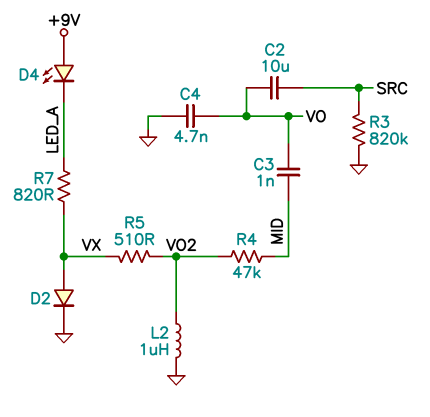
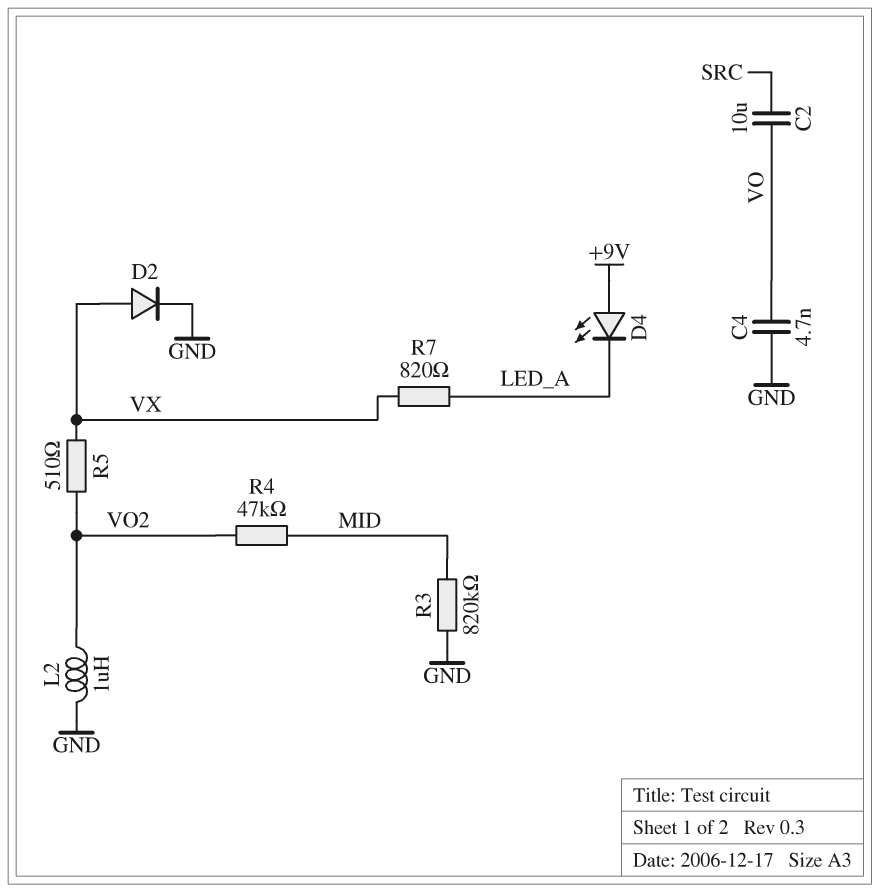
C3: 1nF (MID, VO) -> none
R3: 820k (GND, SRC) -> 820k (GND, MID)

